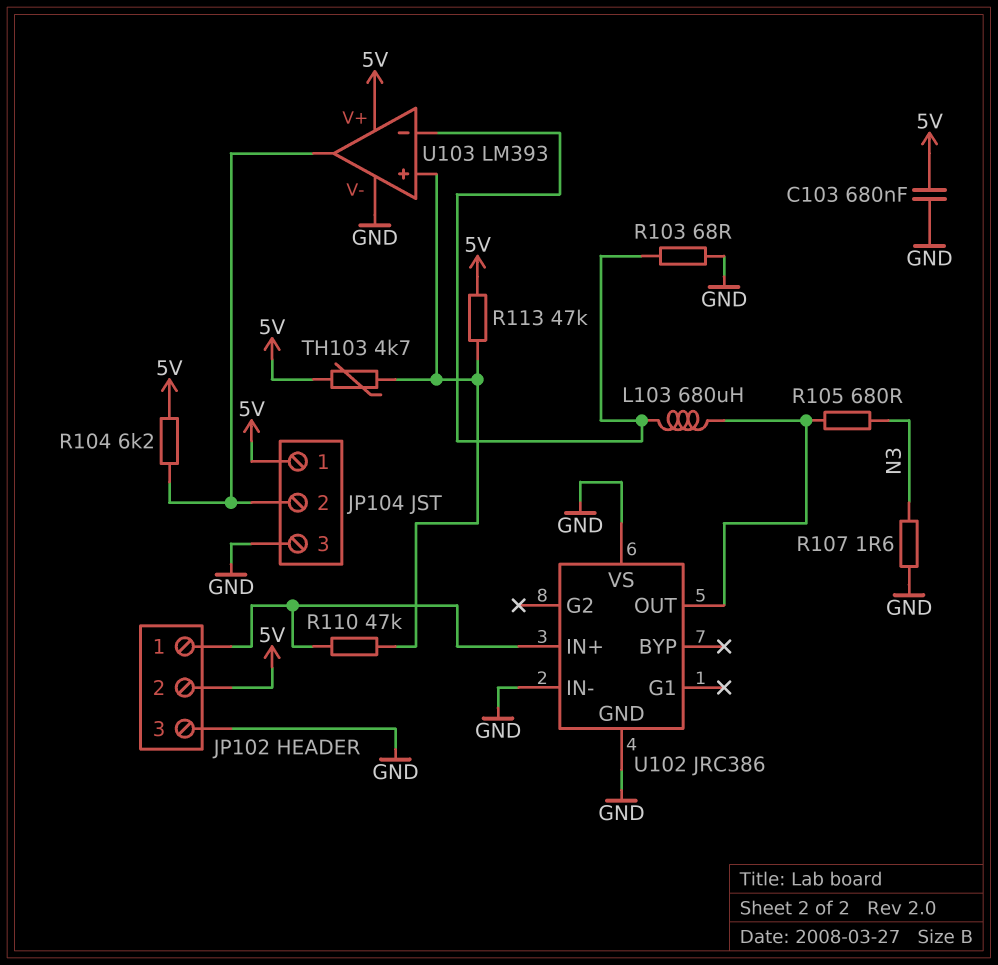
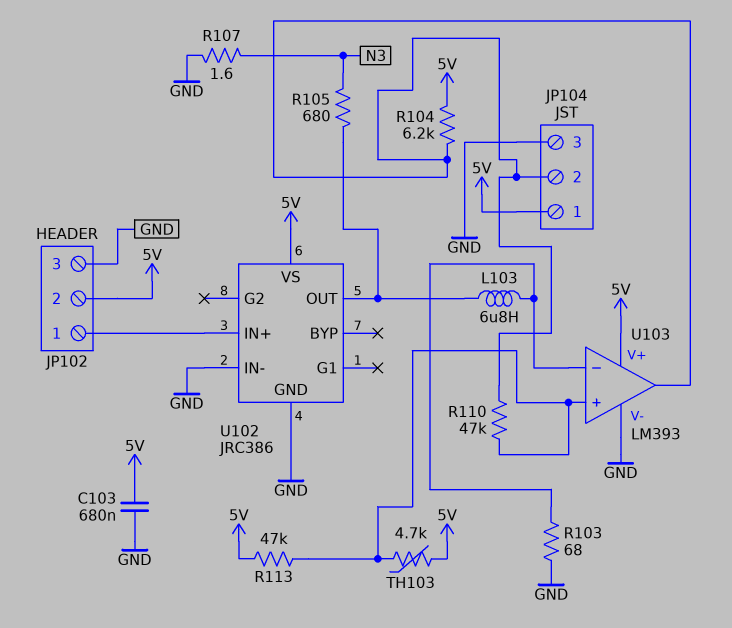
L103: 680uH (U102/OUT, U103/in-) -> 6.8uH (U102/OUT, U103/in-)
R110: 47k (JP102/1, U103/in+) -> 47k (JP104/2, U103/in+)
U102 pin VS: GND -> 5V

